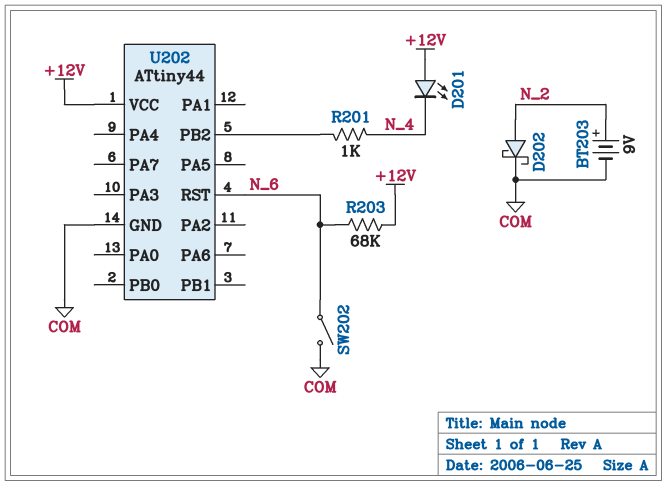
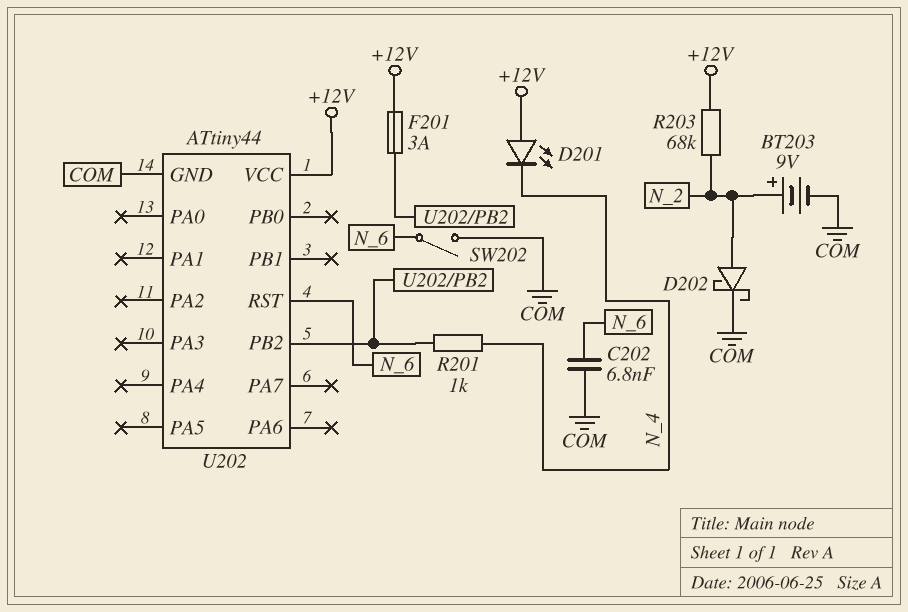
C202: none -> 6.8nF (COM, N_6)
F201: none -> 3A (+12V, U202/PB2)
R203: 68k (+12V, N_6) -> 68k (+12V, N_2)

